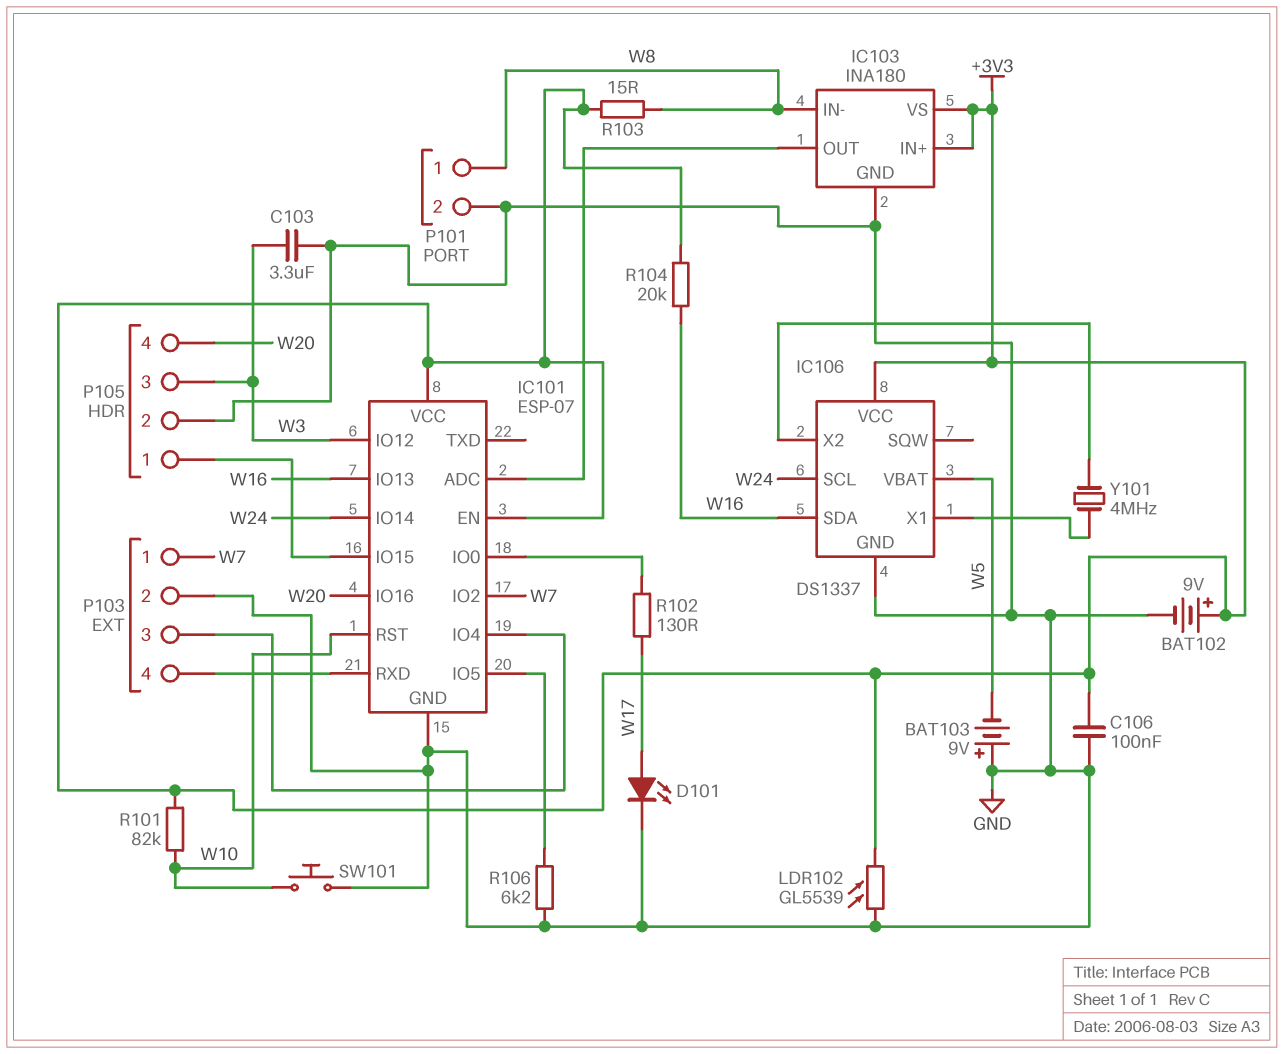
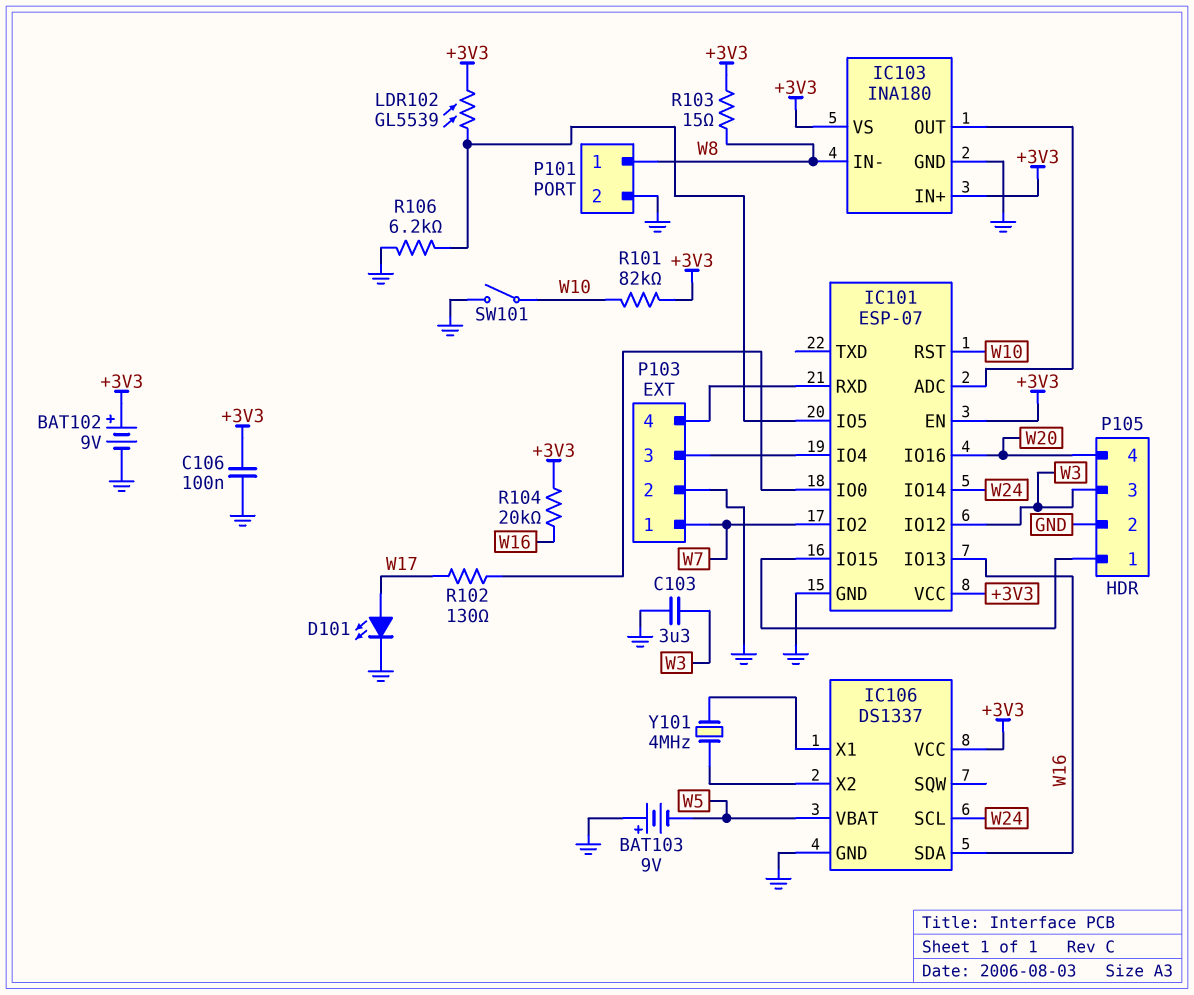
LDR102: GL5539 (+3V3, GND) -> GL5539 (+3V3, IC101/IO5)
SW101: button (GND, W10) -> switch (GND, W10)

